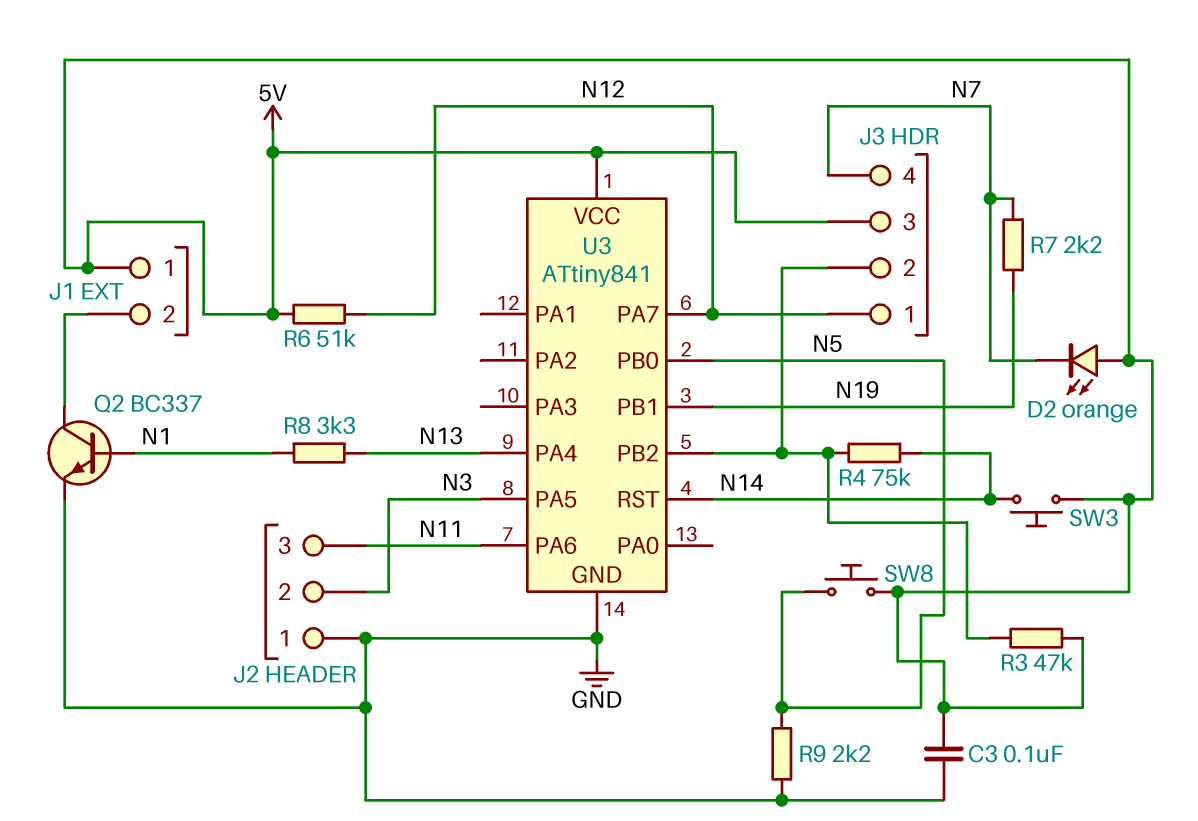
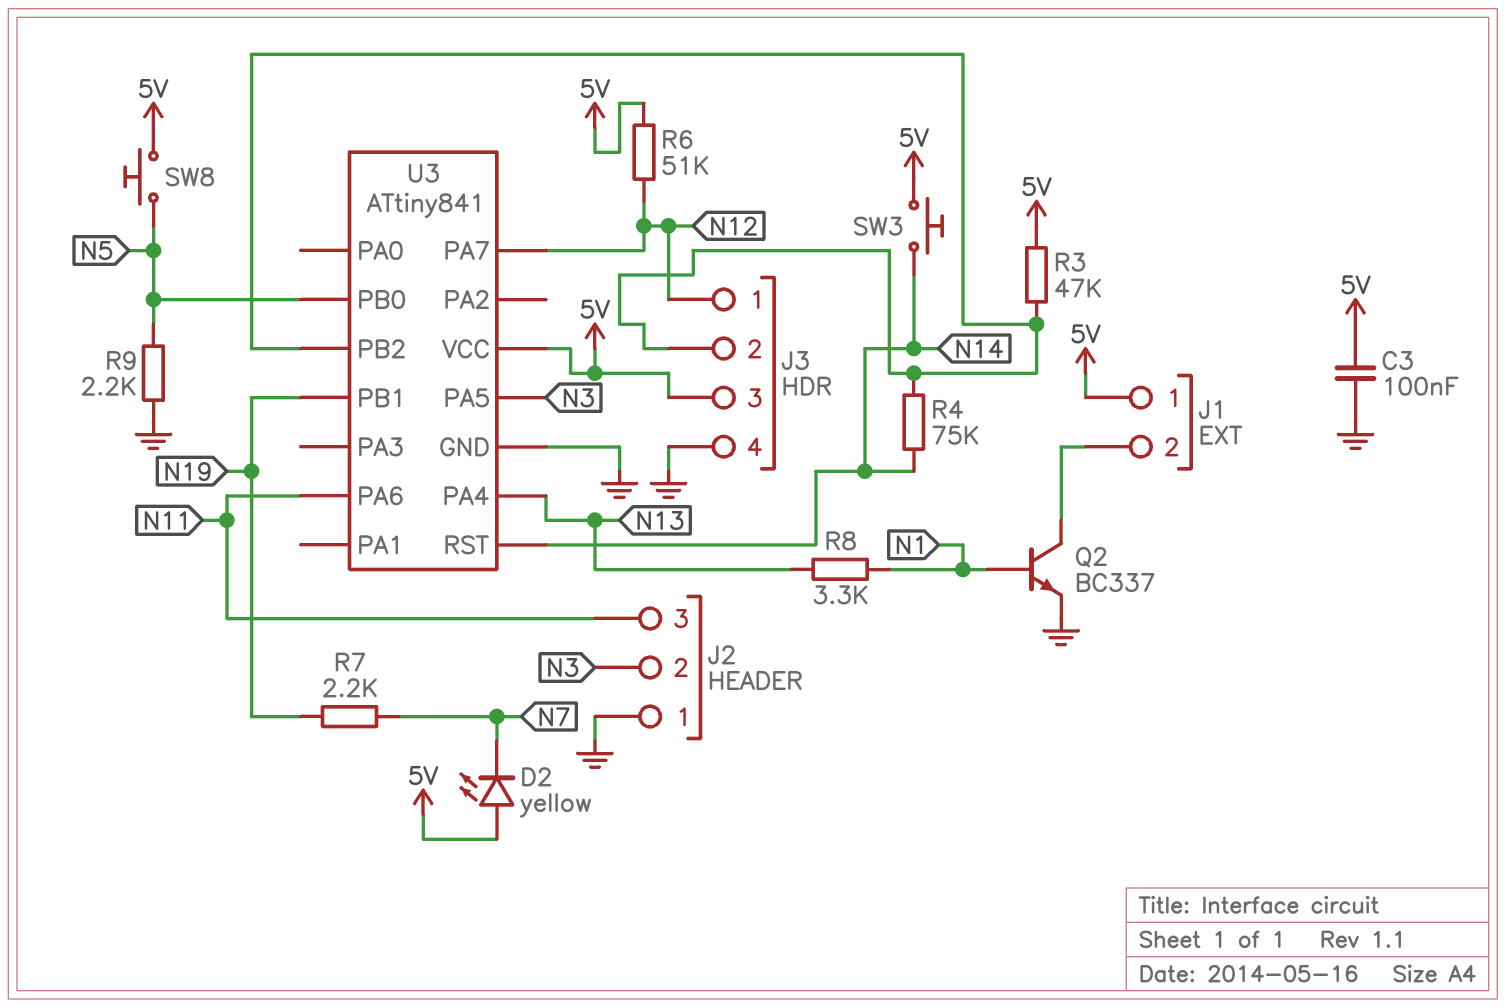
D2: LED orange (A 5V, K N7) -> LED yellow (A 5V, K N7)
J3 pin 4: N7 -> GND

